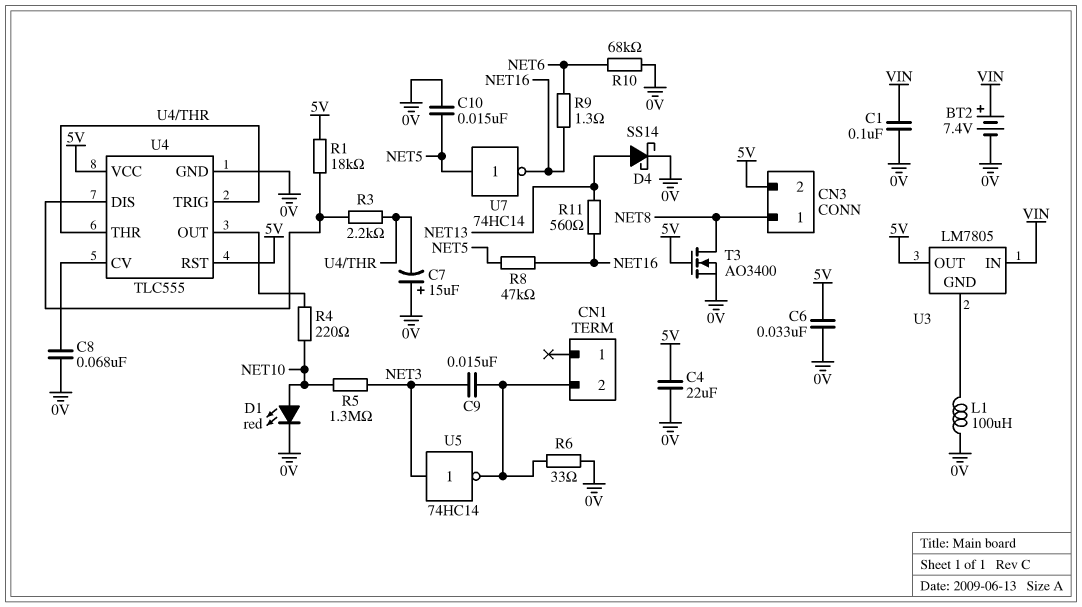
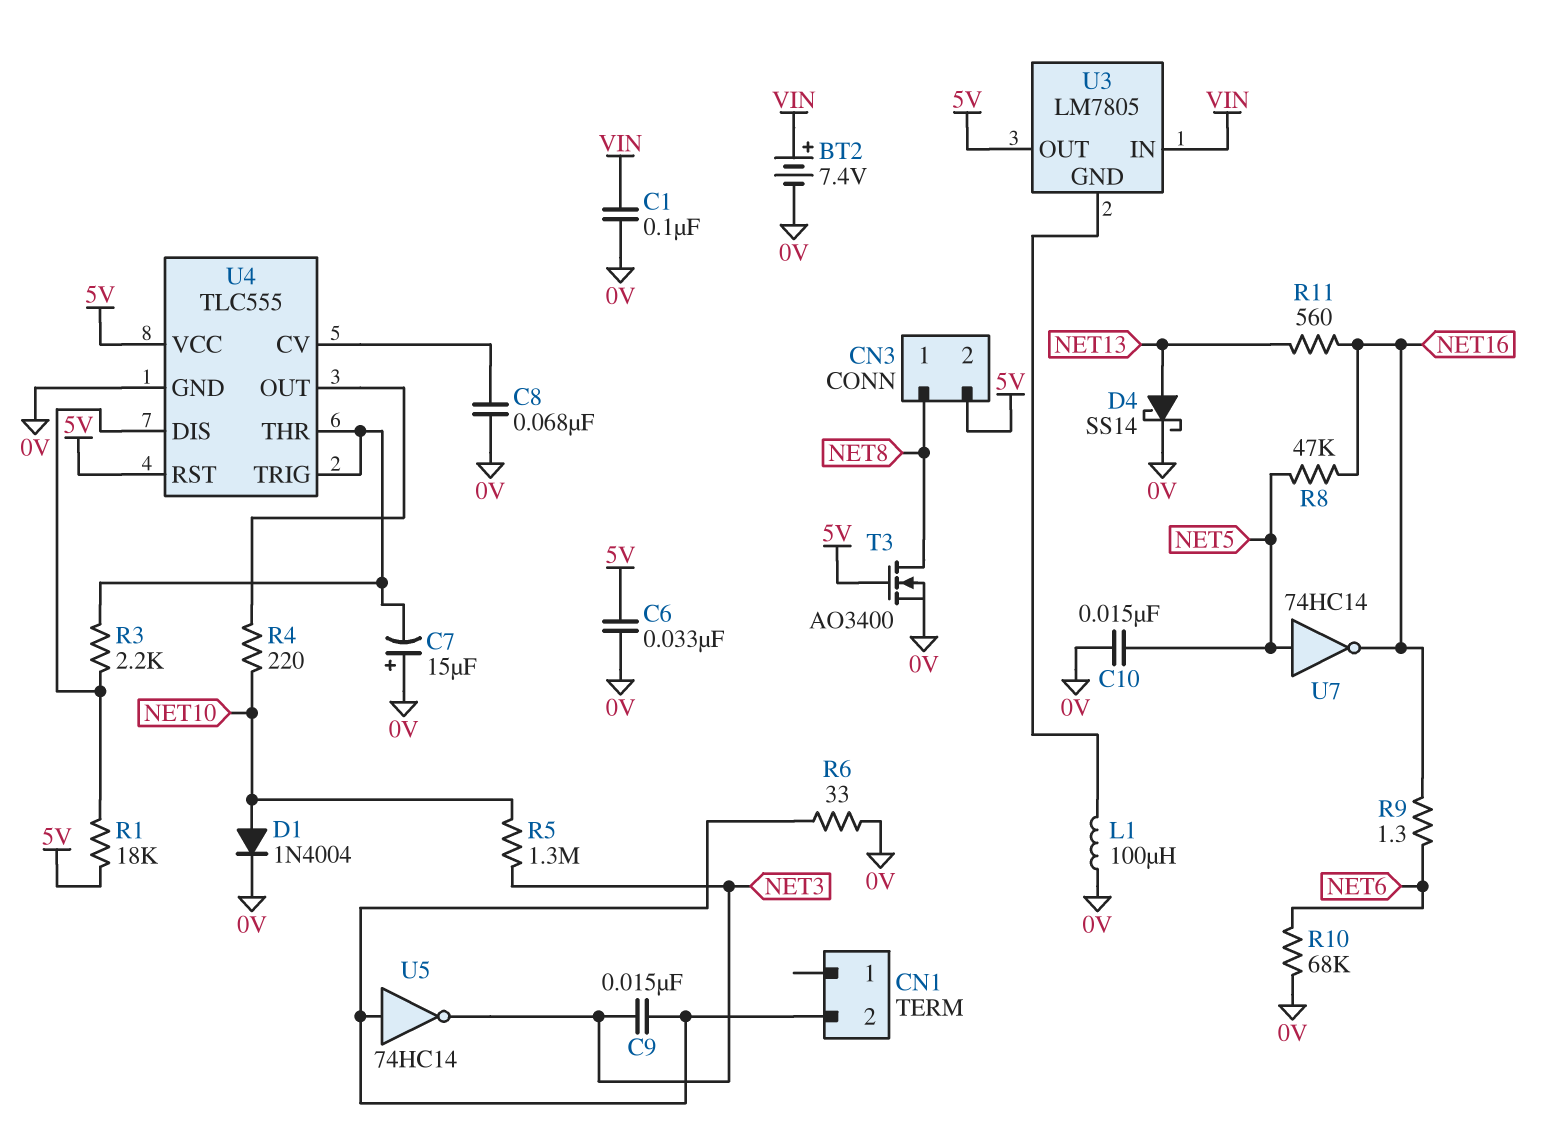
C4: 22uF (0V, 5V) -> none
D1: LED red (A NET10, K 0V) -> diode 1N4004 (A NET10, K 0V)
U5: NOT 74HC14 (in NET3, out CN1/2) -> NOT 74HC14 (in CN1/2, out NET3)

